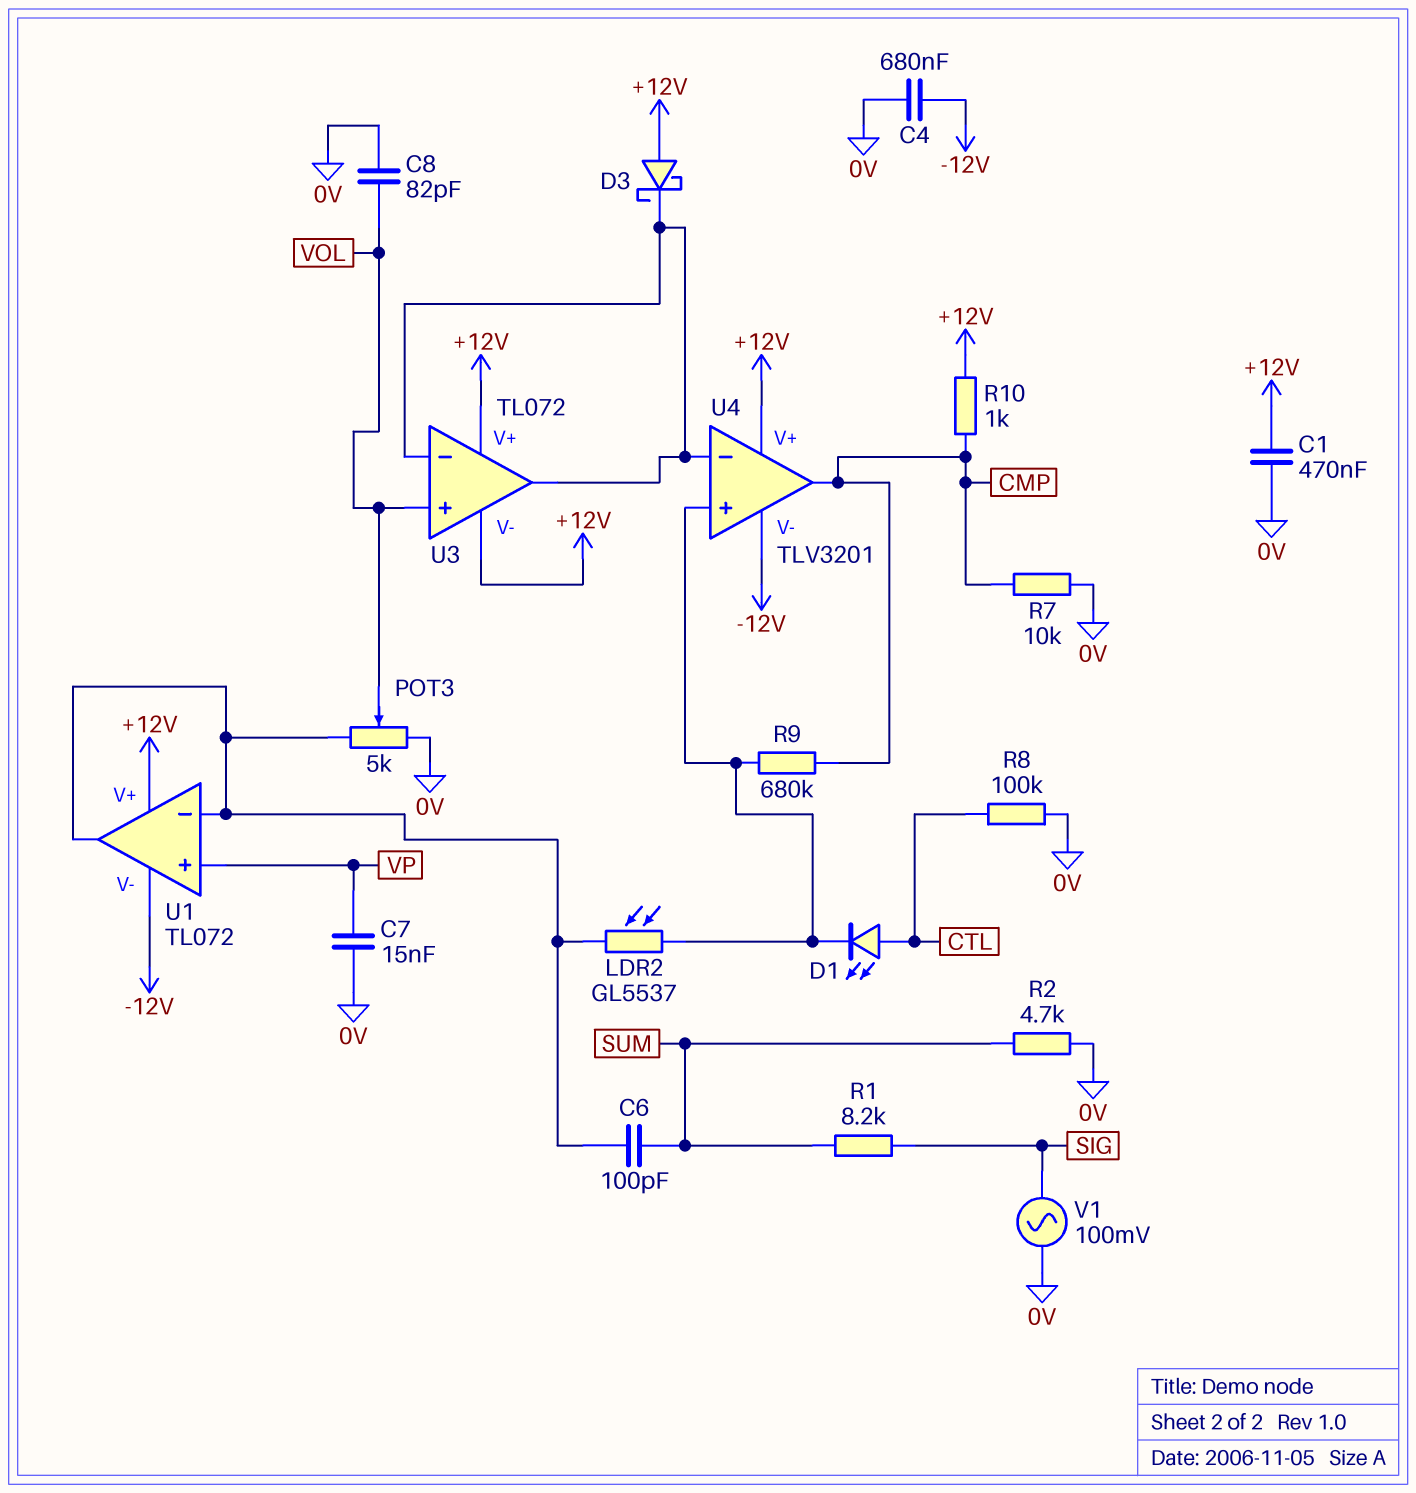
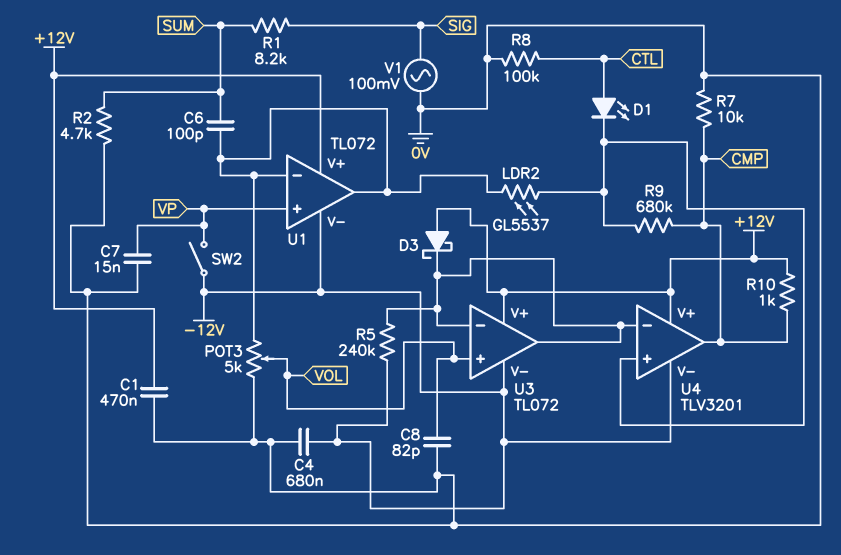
R5: none -> 240k (-12V, U3/in-)
SW2: none -> switch (-12V, VP)
U3 pin V-: +12V -> -12V

